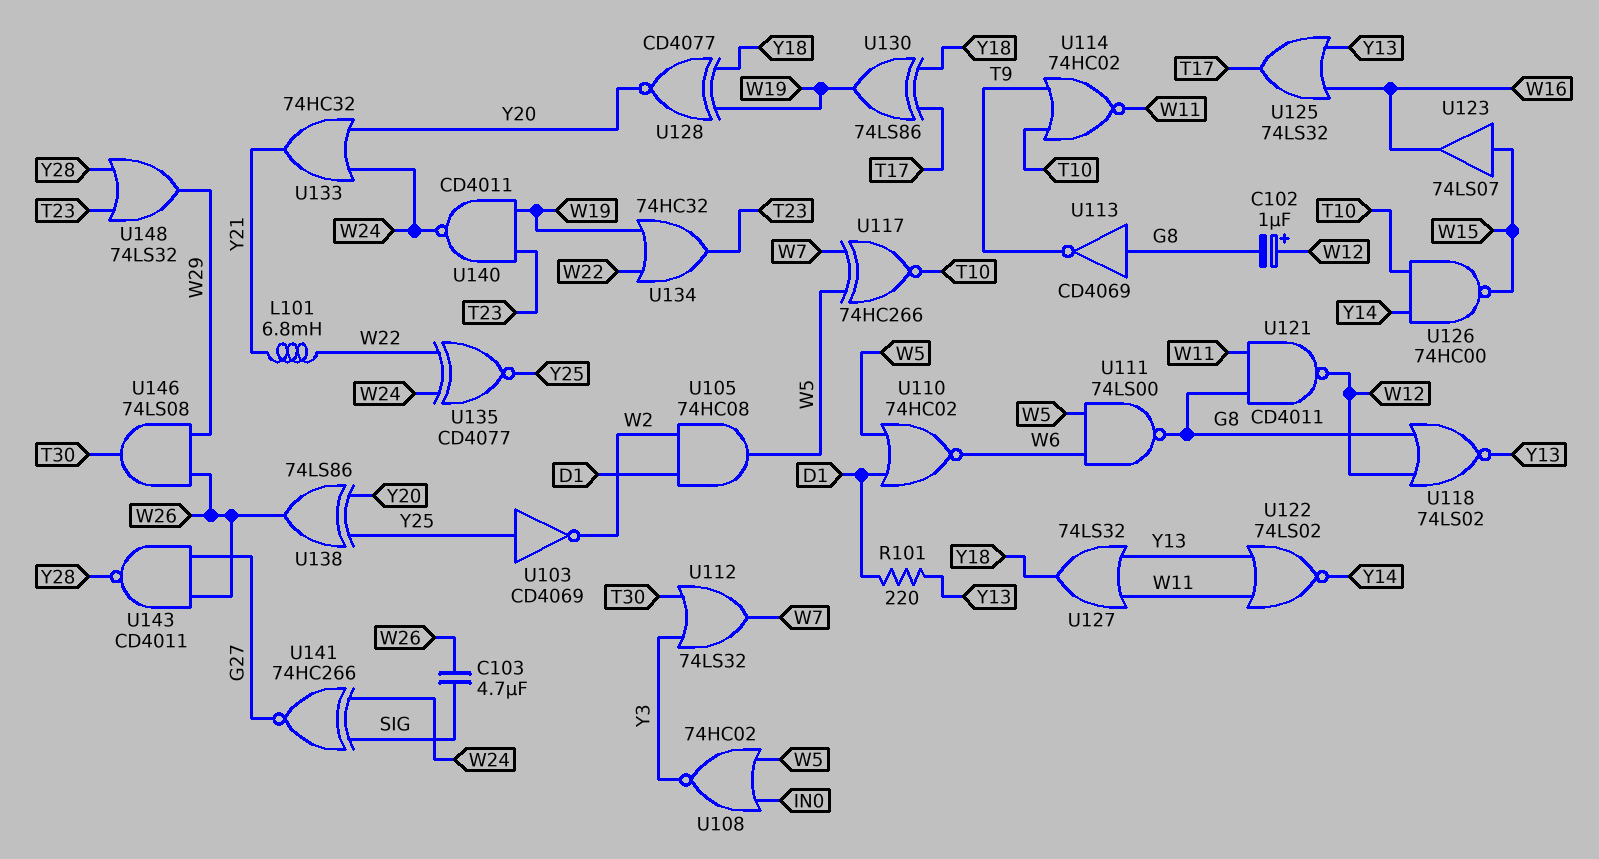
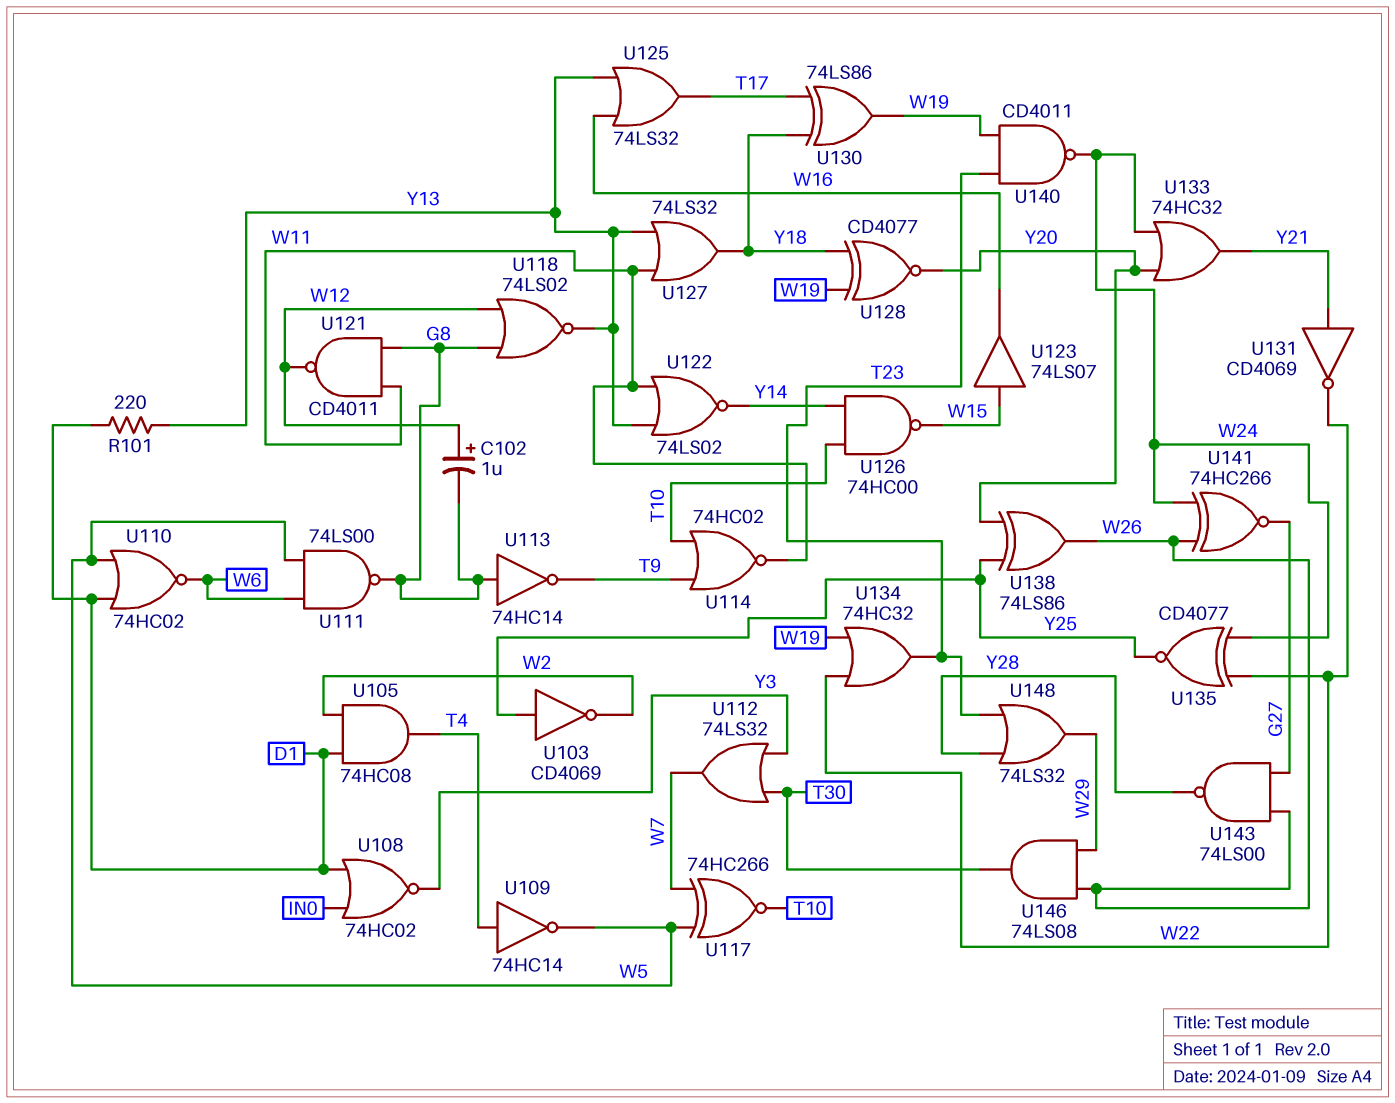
C103: 4.7uF (SIG, W26) -> none
L101: 6.8mH (W22, Y21) -> none
U105: AND 74HC08 (in D1, in W2, out W5) -> AND 74HC08 (in D1, in W2, out T4)
U108: NOR 74HC02 (in IN0, in W5, out Y3) -> NOR 74HC02 (in D1, in IN0, out Y3)
U109: none -> NOT 74HC14 (in T4, out W5)
U113: NOT CD4069 (in G8, out T9) -> NOT 74HC14 (in G8, out T9)
U131: none -> NOT CD4069 (in Y21, out W22)
U141: XNOR 74HC266 (in SIG, in W24, out G27) -> XNOR 74HC266 (in W24, in W26, out G27)
U143: NAND CD4011 (in G27, in W26, out Y28) -> NAND 74LS00 (in G27, in W26, out Y28)

